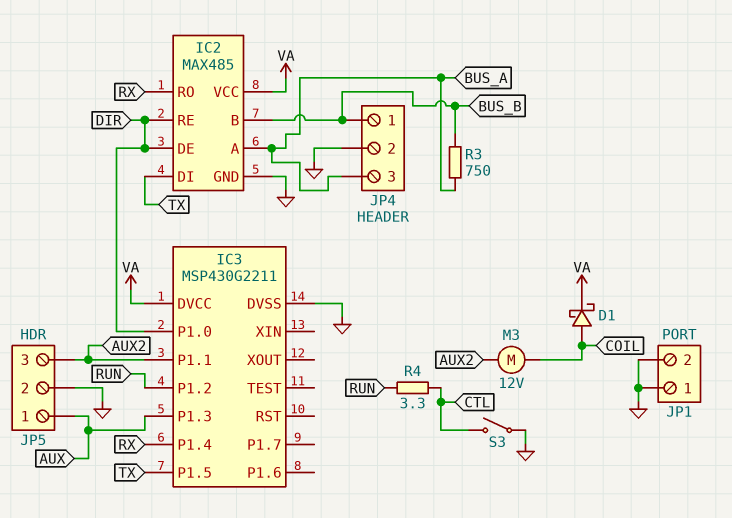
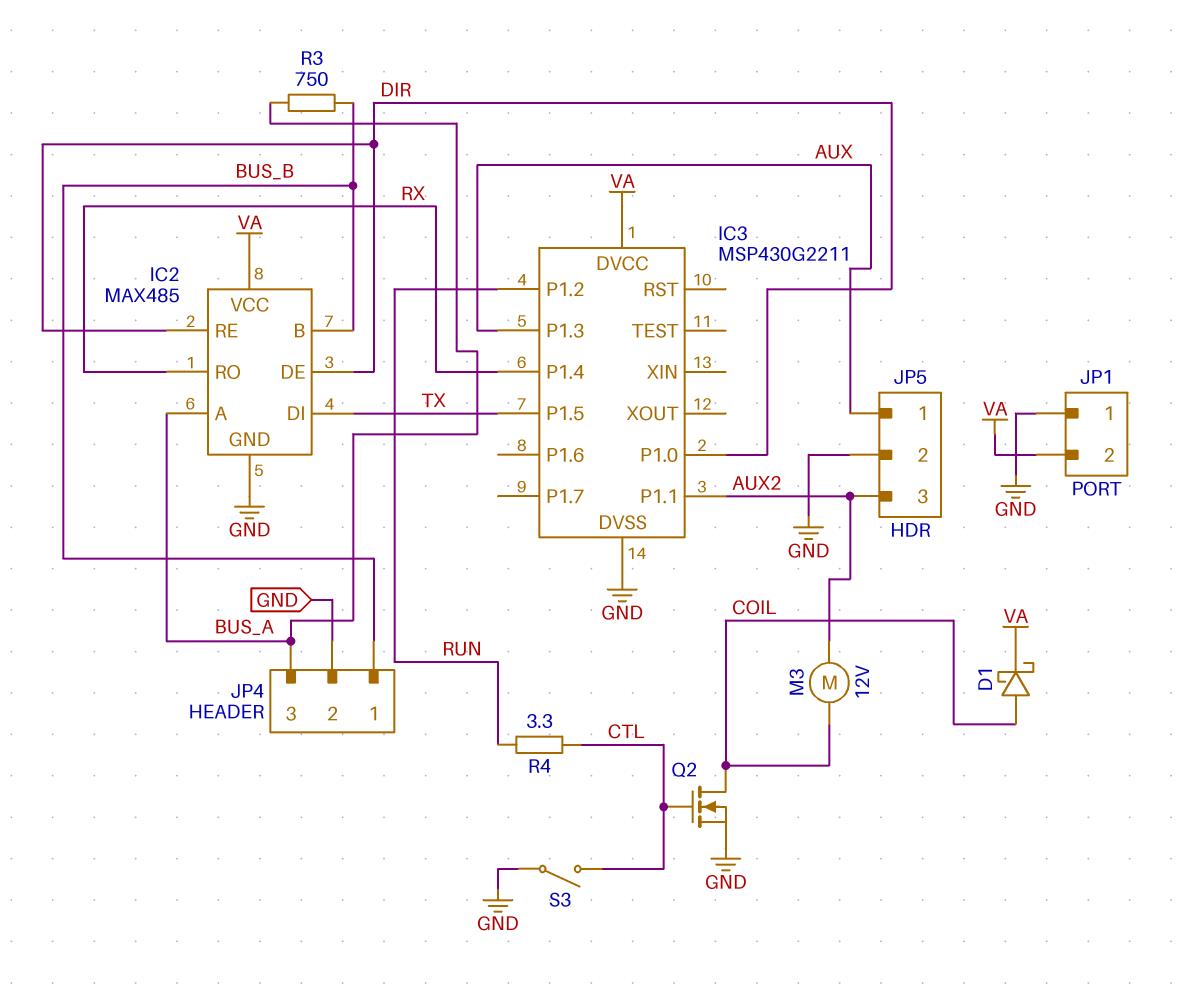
JP1 pin 2: GND -> VA
Q2: none -> NMOS (G CTL, D COIL, S GND)

